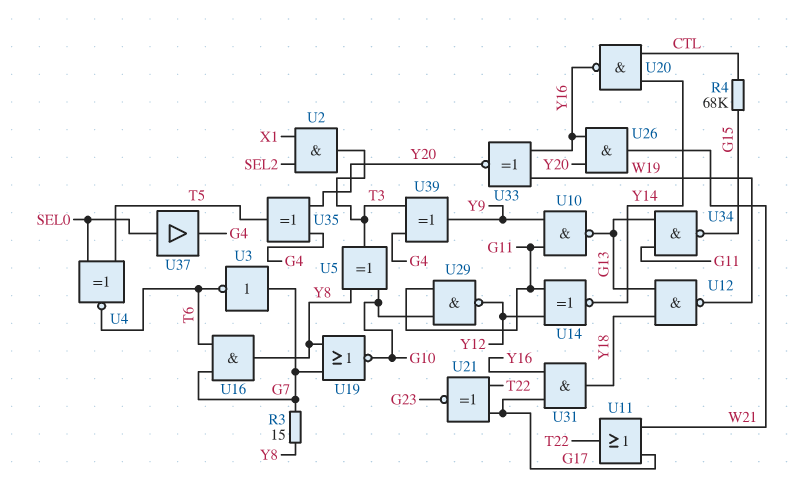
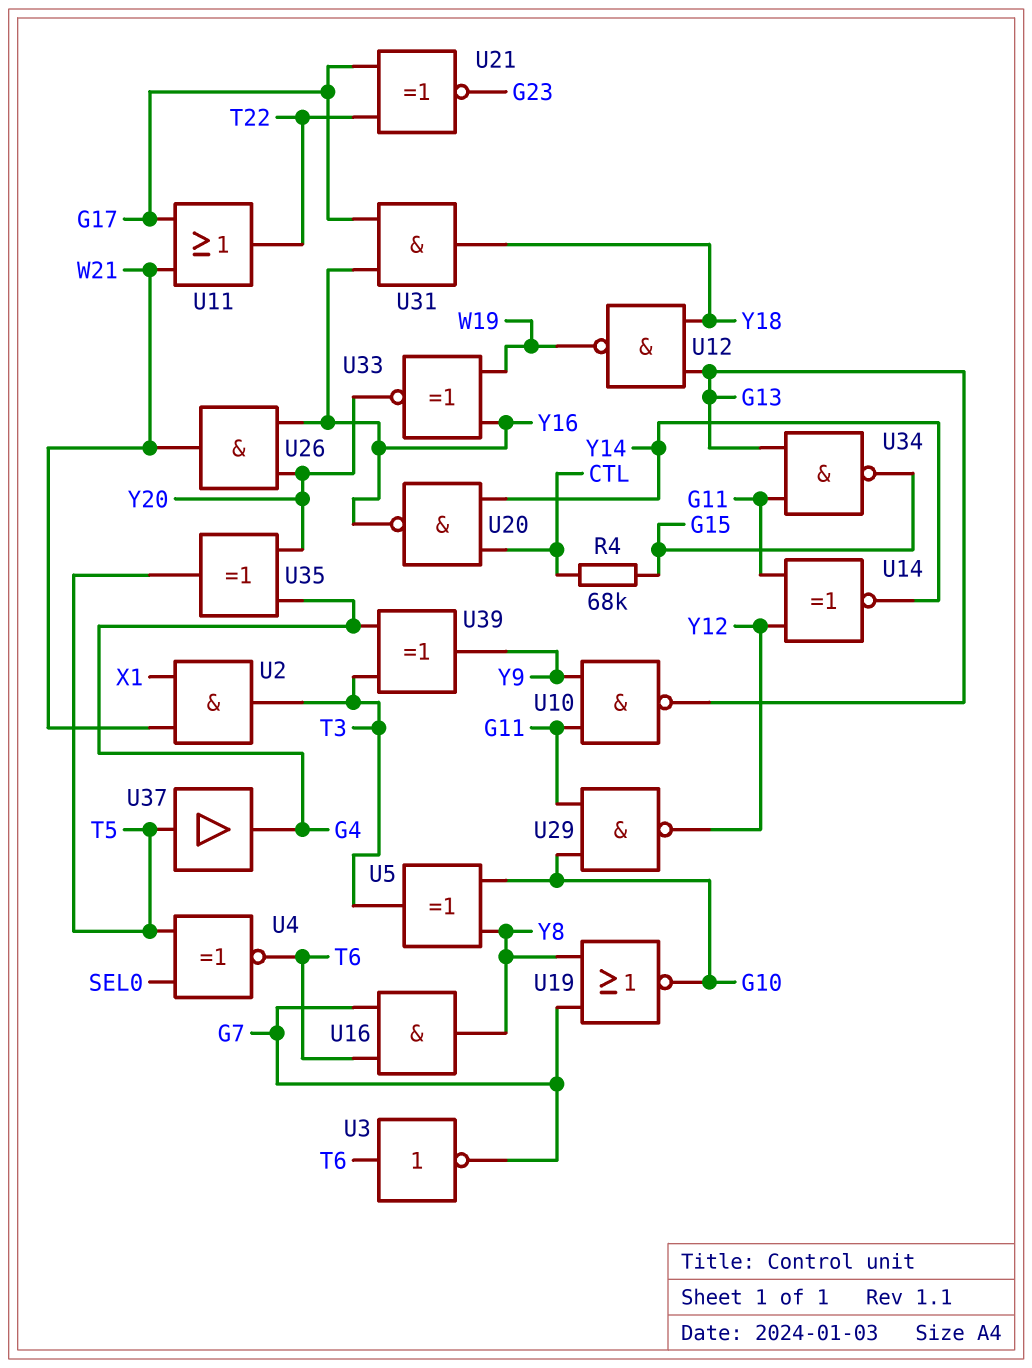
R3: 15 (G7, Y8) -> none
U2: AND (in SEL2, in X1, out T3) -> AND (in W21, in X1, out T3)
U3: NOT (in G7, out T6) -> NOT (in T6, out G7)
U37: buffer (in SEL0, out G4) -> buffer (in T5, out G4)

